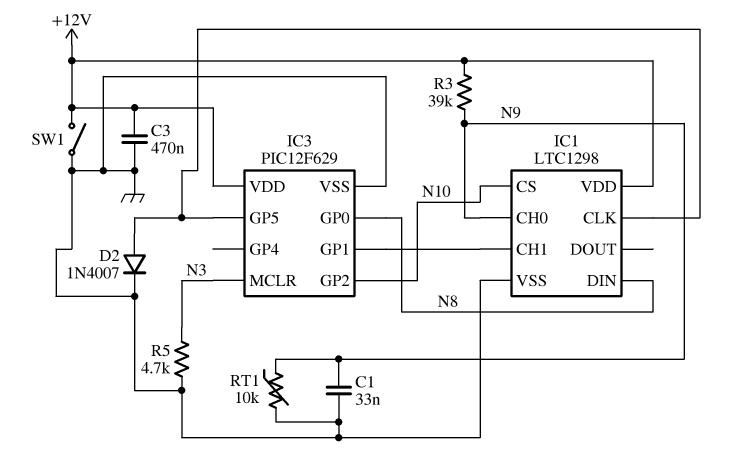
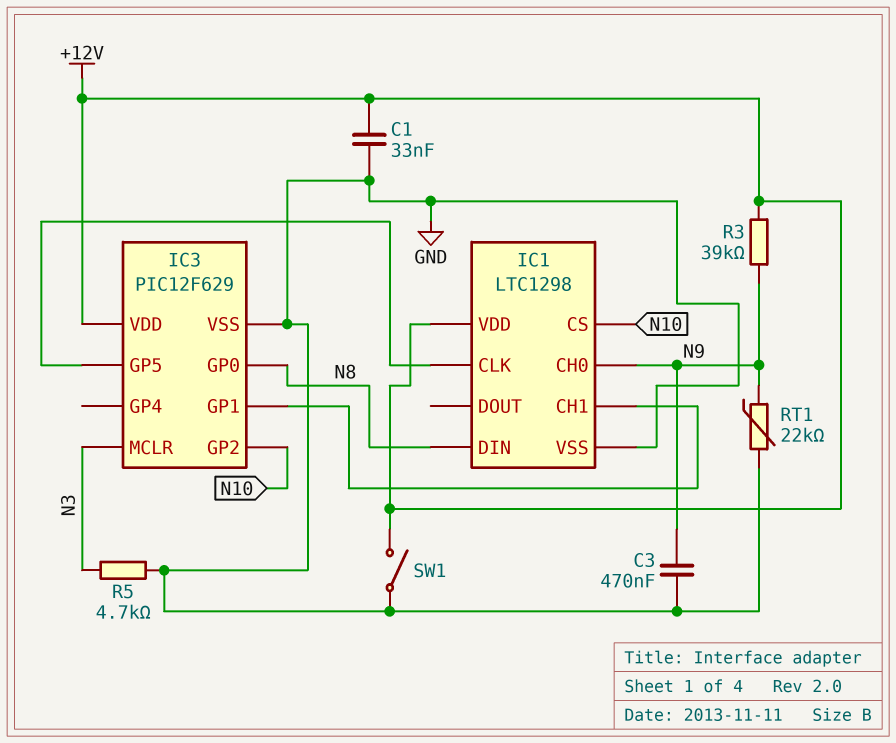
C1: 33nF (GND, N9) -> 33nF (+12V, GND)
C3: 470nF (+12V, GND) -> 470nF (GND, N9)
D2: diode 1N4007 (A IC1/CLK, K GND) -> none
RT1: 10k (GND, N9) -> 22k (GND, N9)

